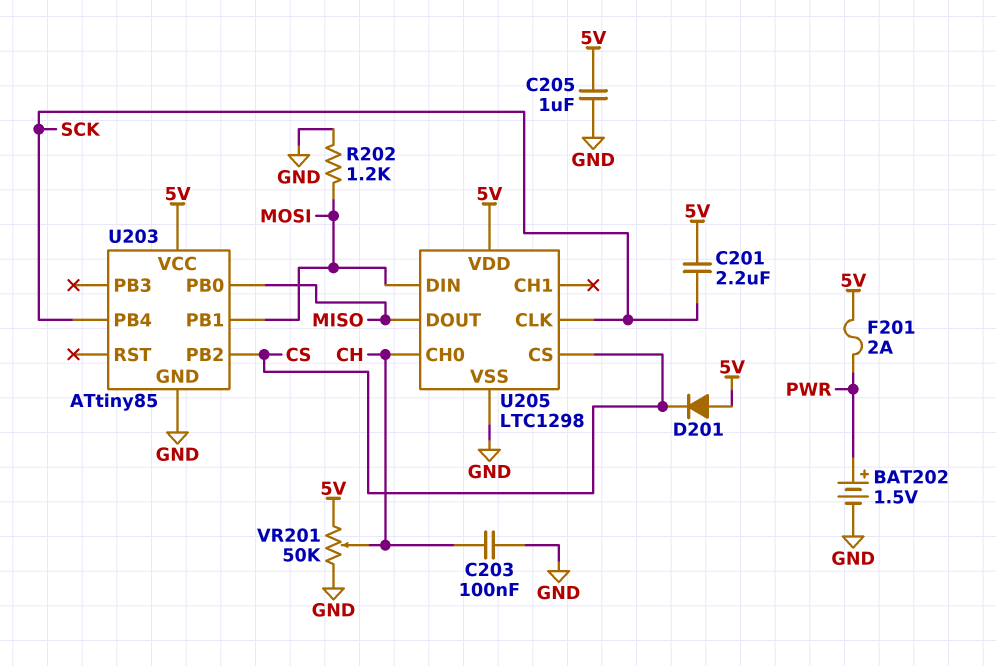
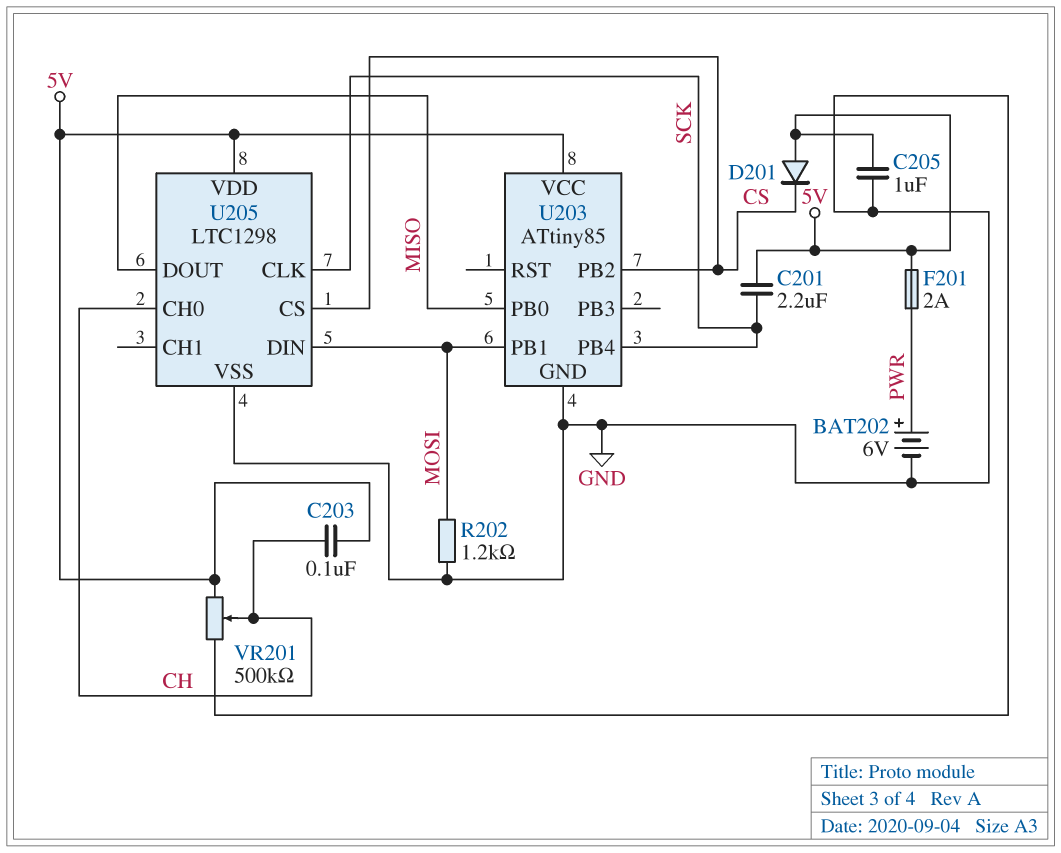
BAT202: 1.5V (plus PWR, minus GND) -> 6V (plus PWR, minus GND)
C203: 100nF (CH, GND) -> 100nF (5V, CH)
VR201: 50k (5V, GND, wiper CH) -> 500k (5V, GND, wiper CH)

